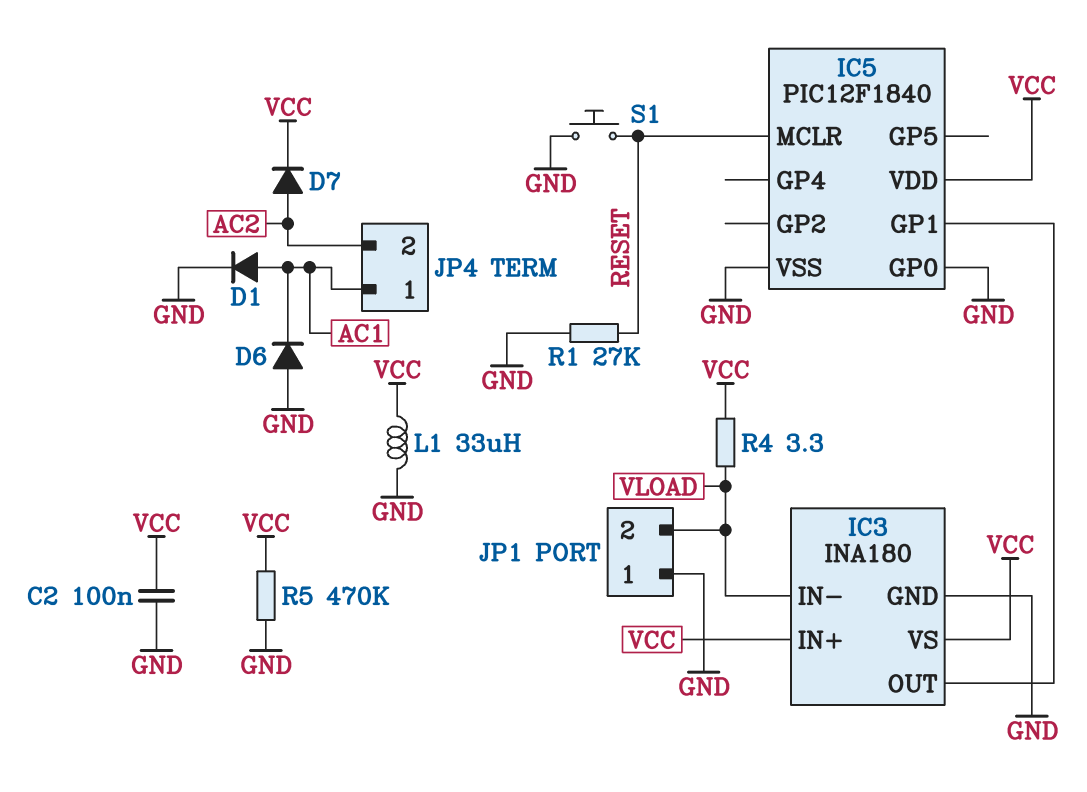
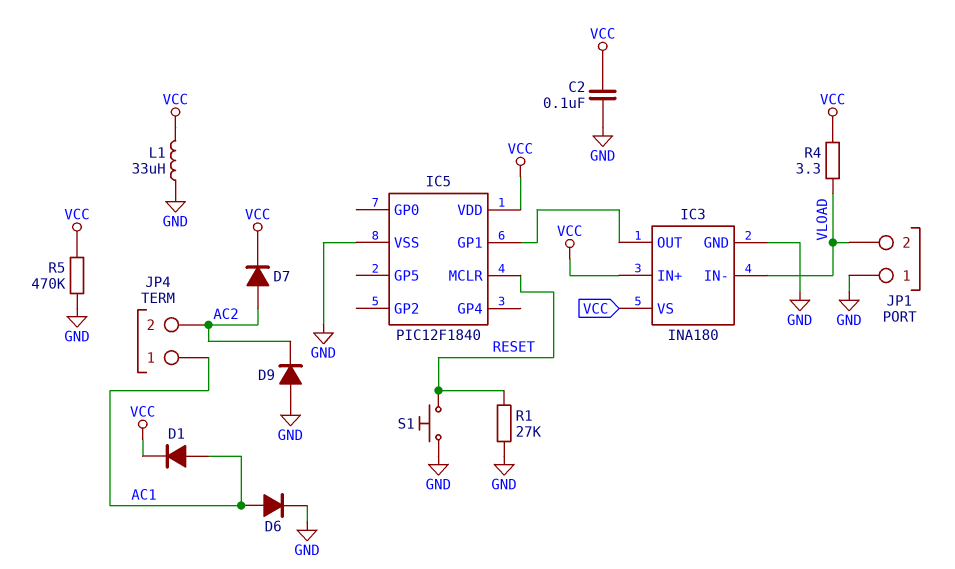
D1: diode (A AC1, K GND) -> diode (A AC1, K VCC)
D6: diode (A GND, K AC1) -> diode (A AC1, K GND)
D9: none -> diode (A GND, K AC2)
IC5 pin GP0: GND -> none

